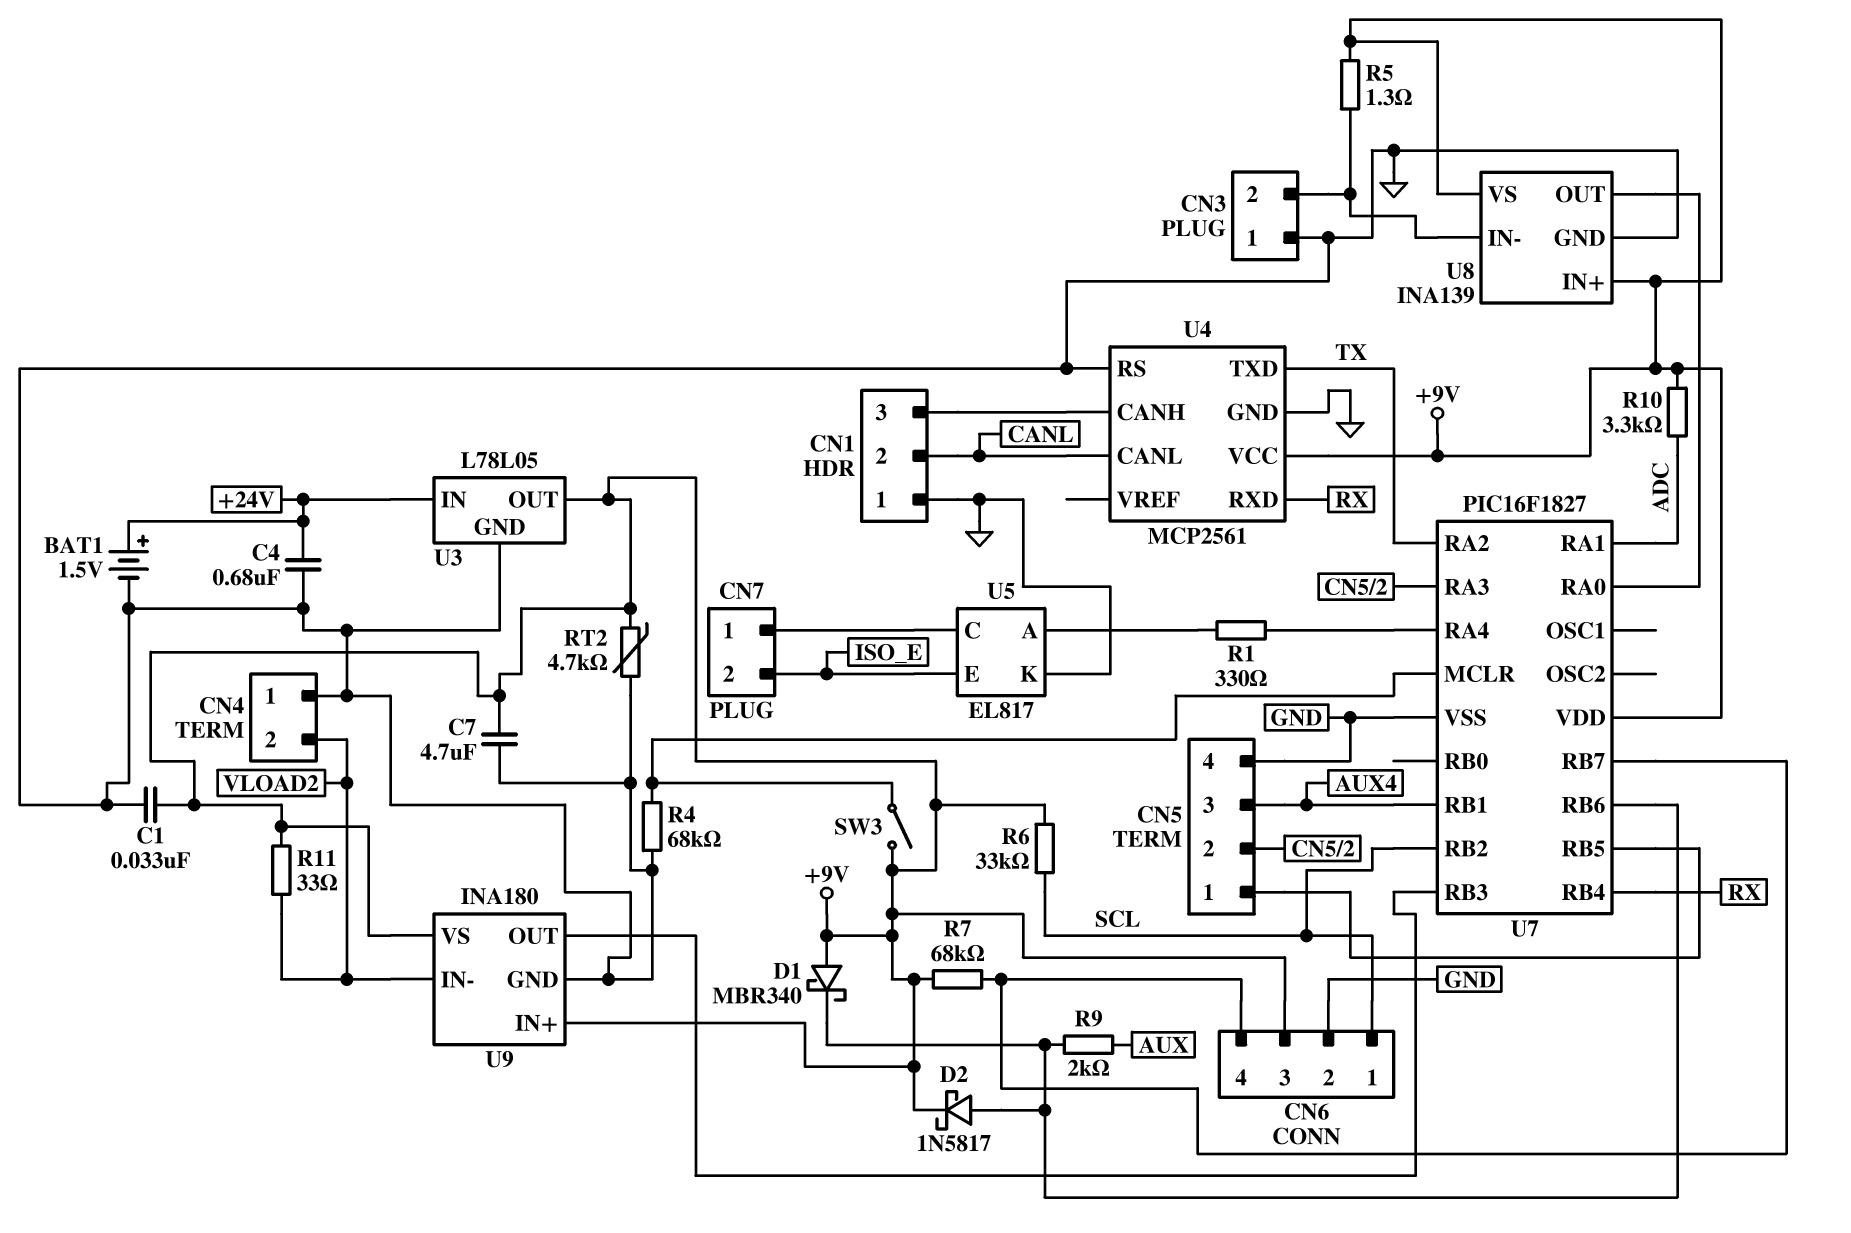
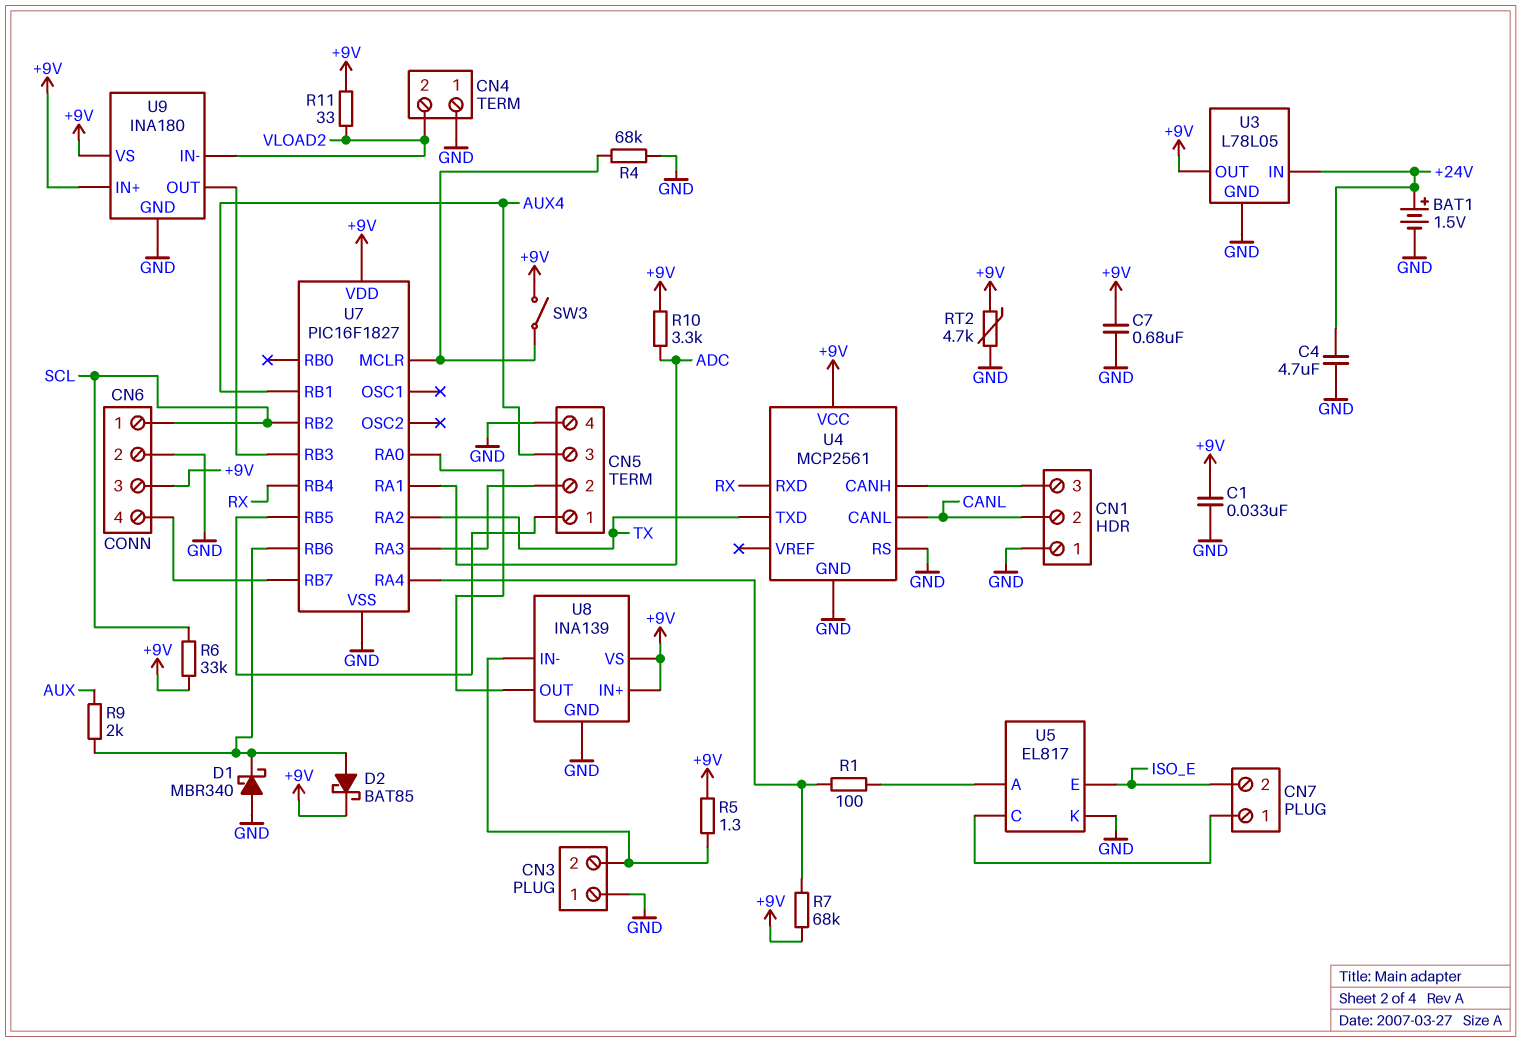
C4: 680nF (+24V, GND) -> 4.7uF (+24V, GND)
C7: 4.7uF (+9V, GND) -> 680nF (+9V, GND)
D1: schottky MBR340 (A +9V, K U7/RB6) -> schottky MBR340 (A GND, K U7/RB6)
D2: schottky 1N5817 (A U7/RB6, K +9V) -> schottky BAT85 (A U7/RB6, K +9V)
R1: 330 (U5/A, U7/RA4) -> 100 (U5/A, U7/RA4)
R7: 68k (+9V, CN6/4) -> 68k (+9V, U7/RA4)

